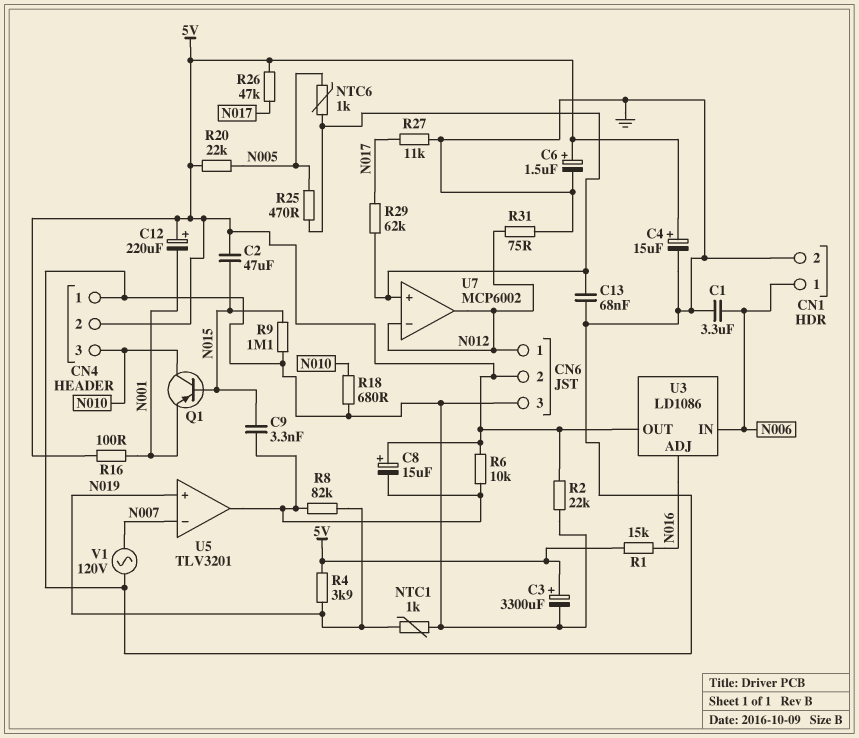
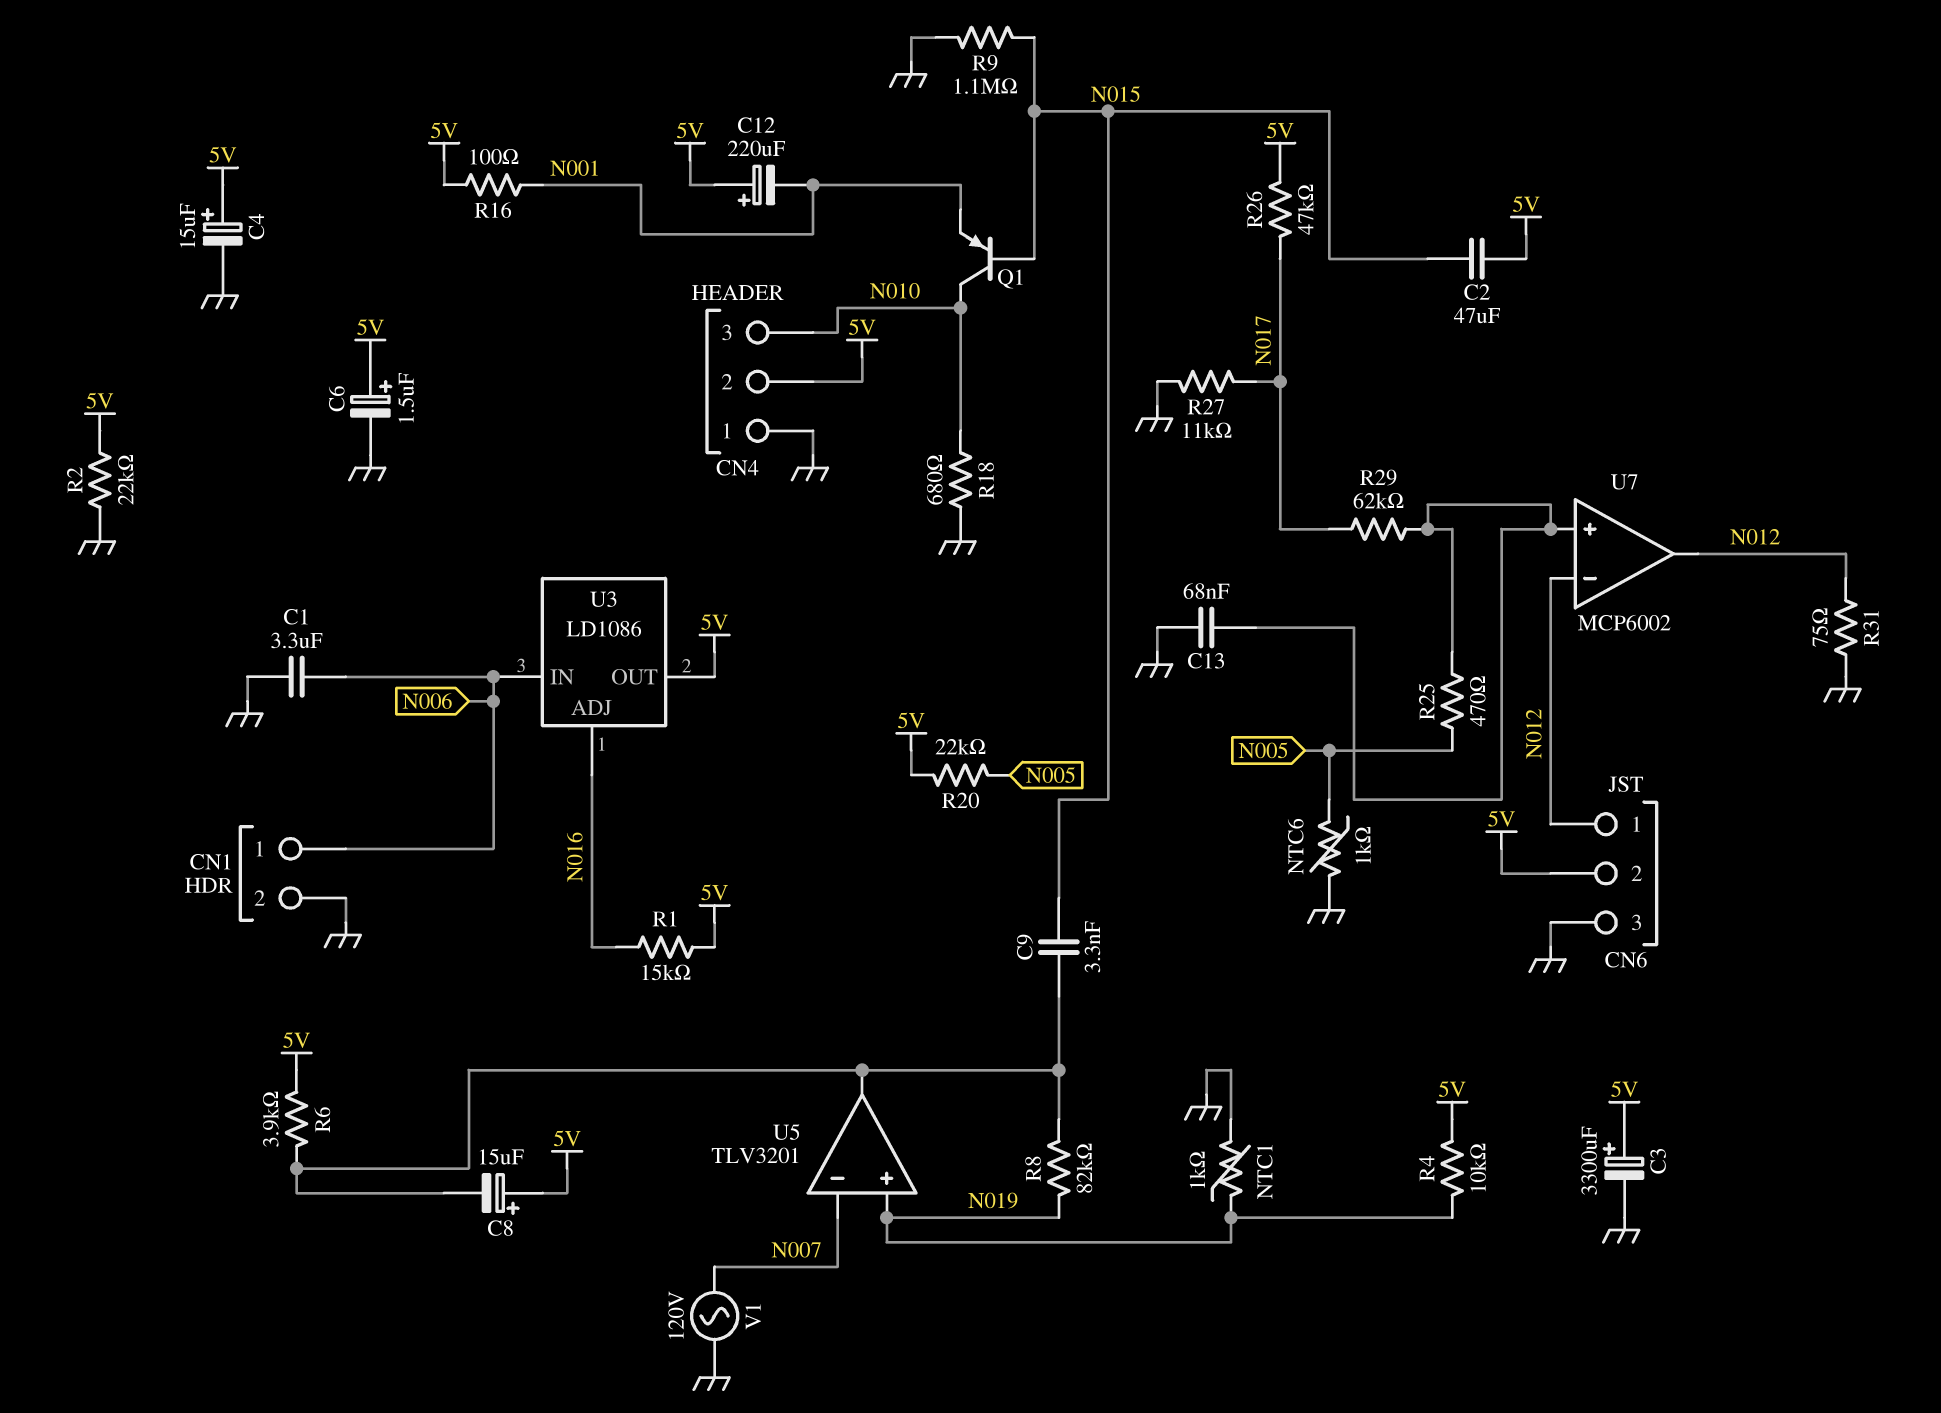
NTC6: 1k (N005, U7/in+) -> 1k (GND, N005)
R4: 3.9k (5V, N019) -> 10k (5V, N019)
R6: 10k (5V, U5/out) -> 3.9k (5V, U5/out)

